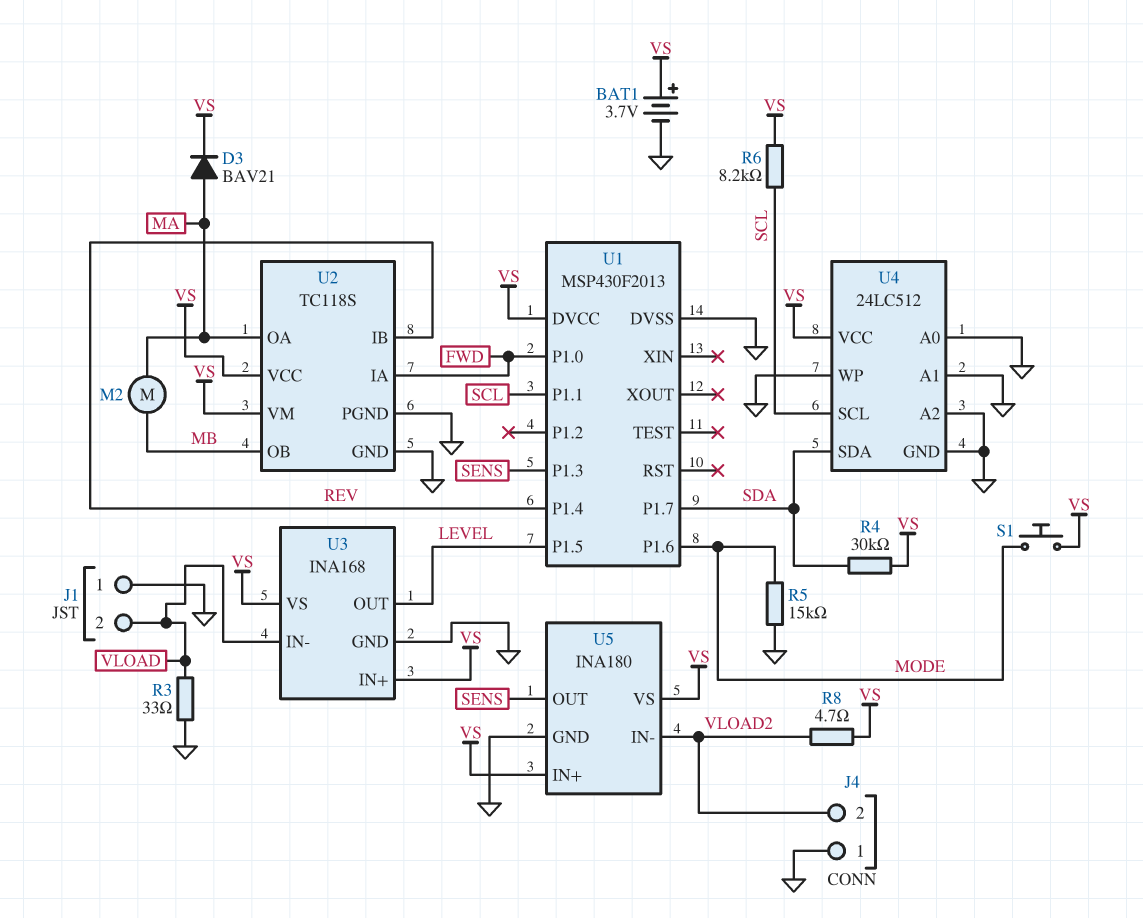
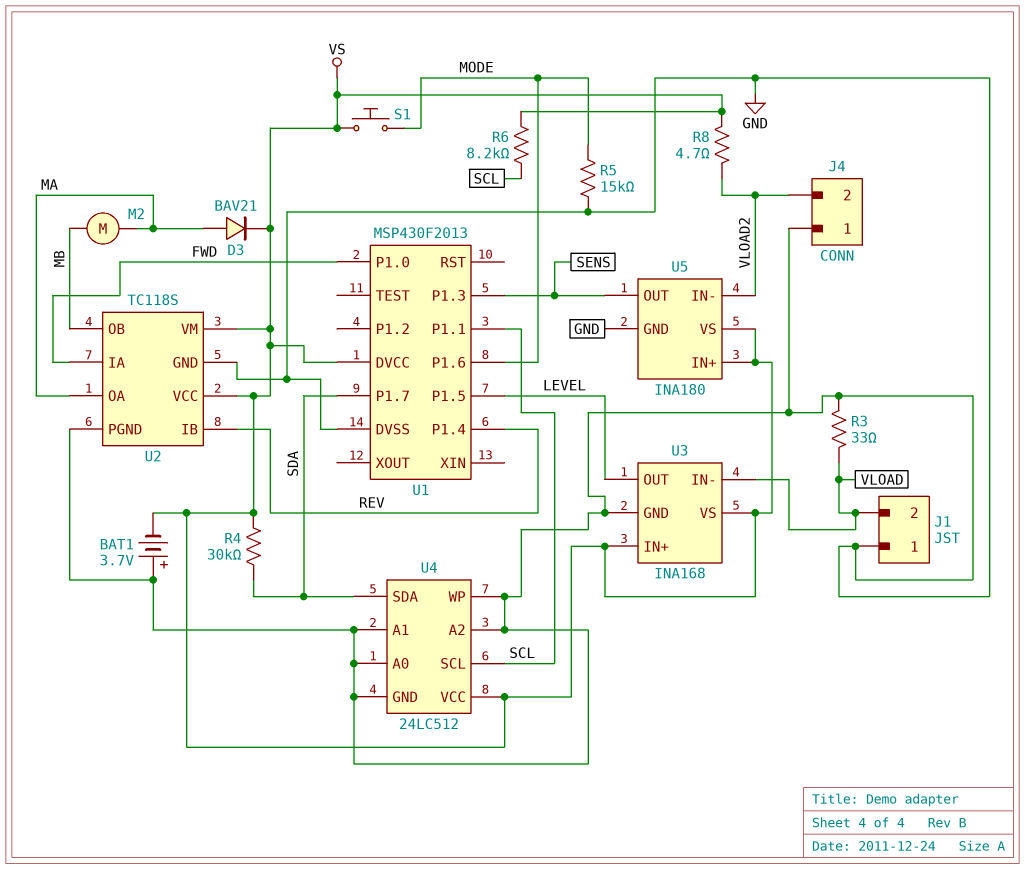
BAT1: 3.7V (plus VS, minus GND) -> 3.7V (plus GND, minus VS)

